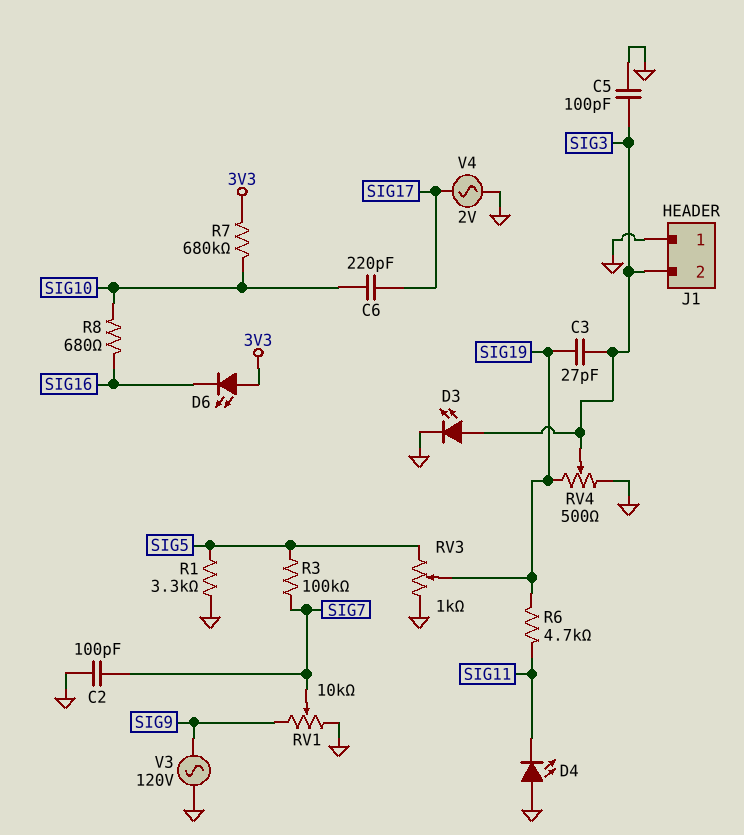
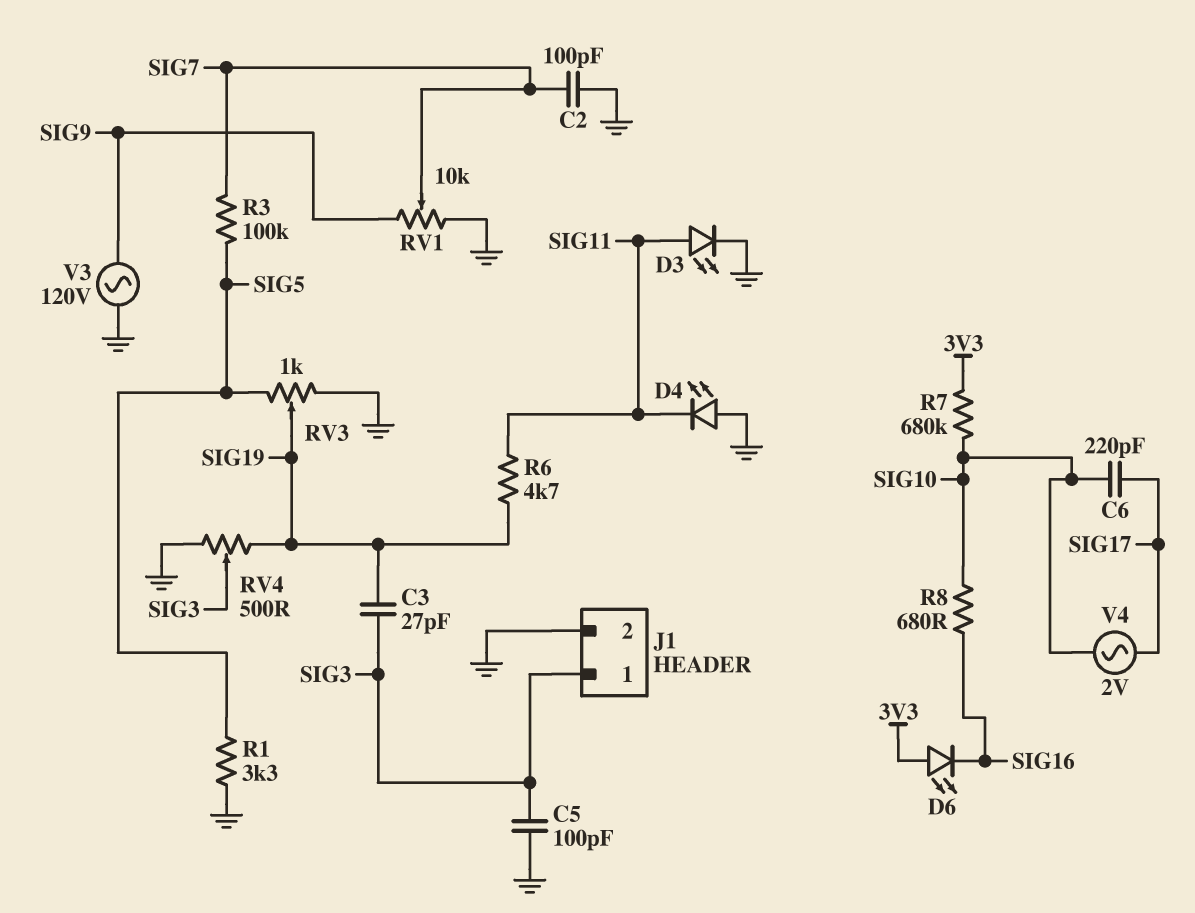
D3: LED (A SIG3, K GND) -> LED (A SIG11, K GND)
J1 pin 1: GND -> SIG3
J1 pin 2: SIG3 -> GND
V4: AC 2V (GND, SIG17) -> AC 2V (SIG10, SIG17)

